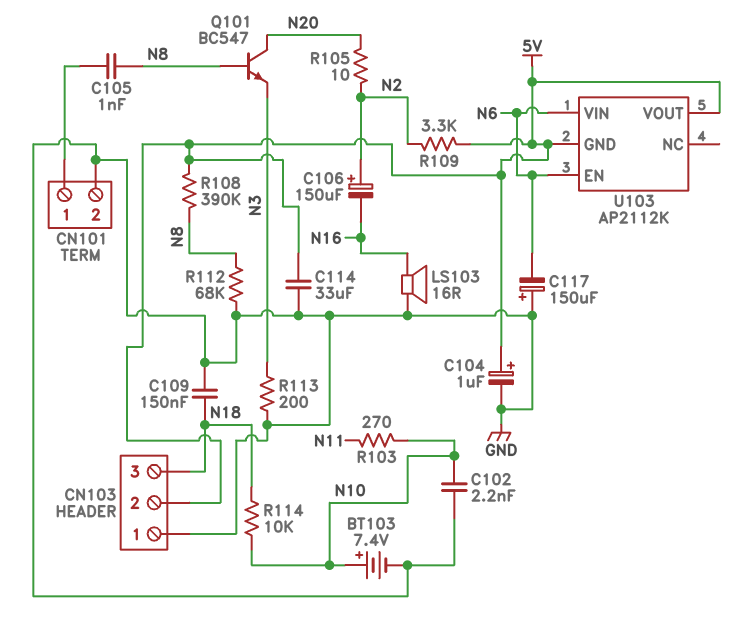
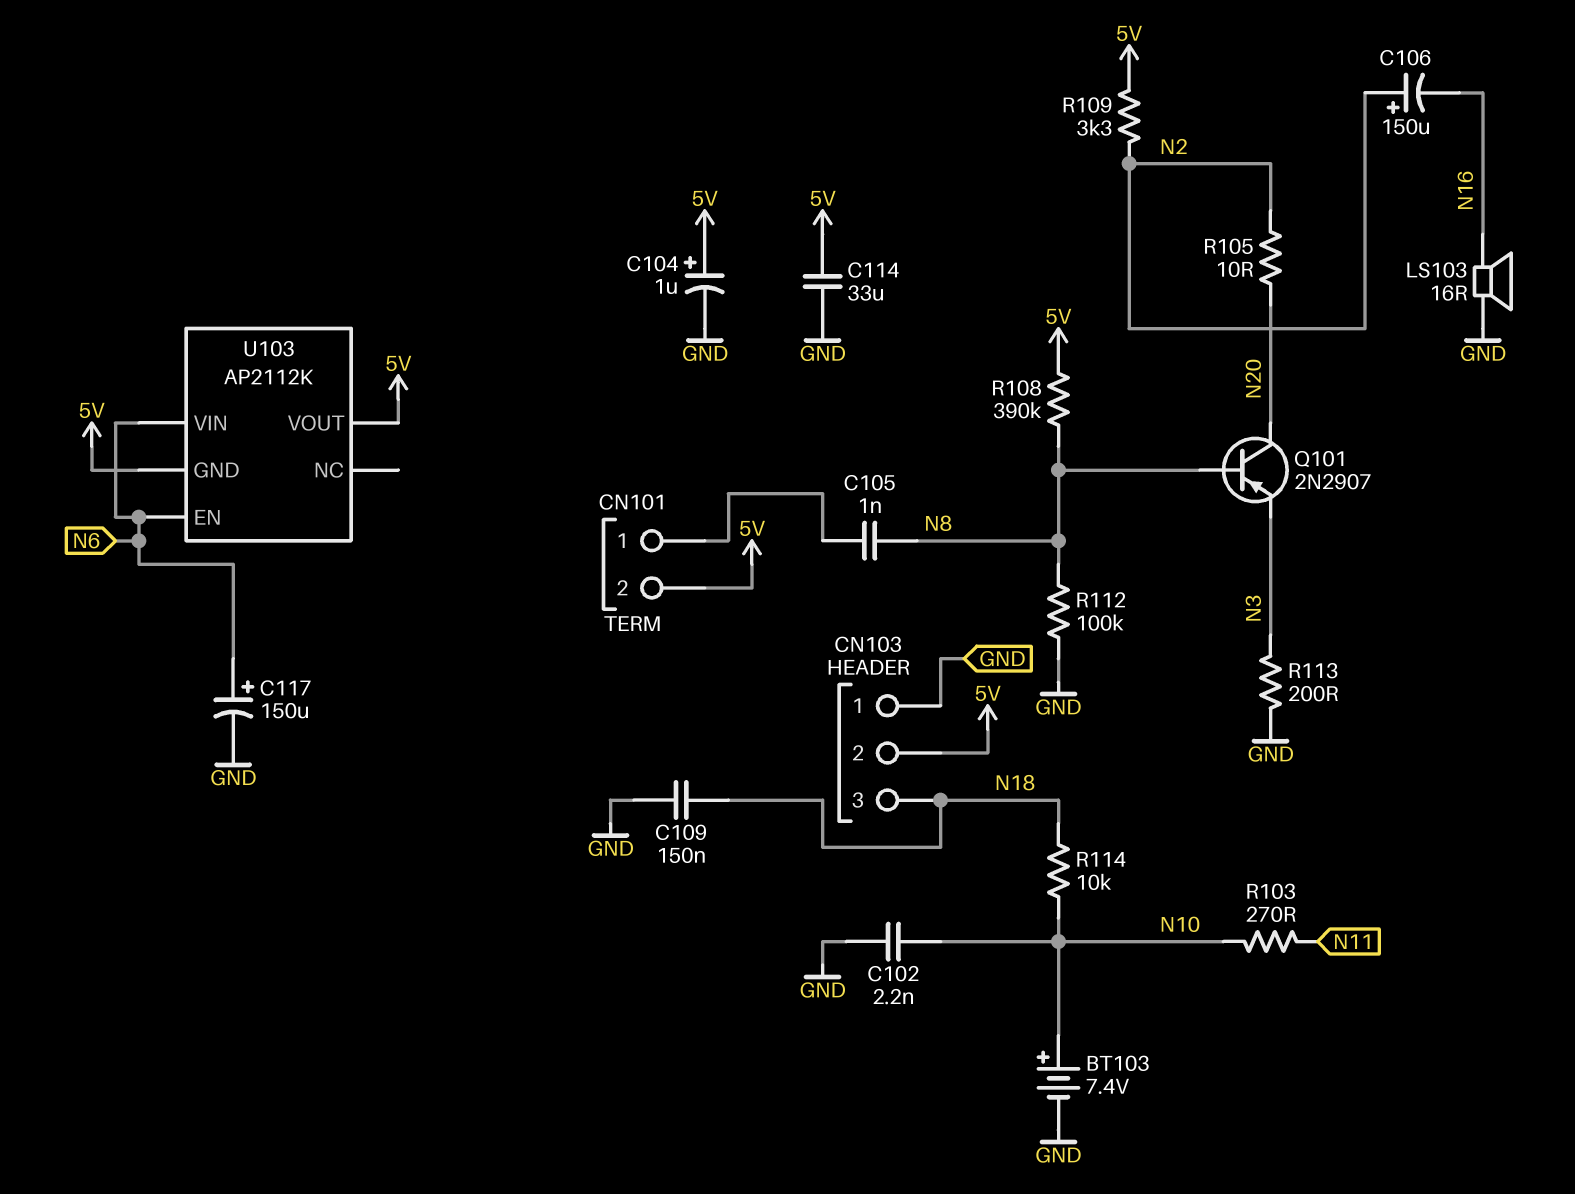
C117: 150uF (plus GND, minus N6) -> 150uF (plus N6, minus GND)
CN101 pin 2: GND -> 5V
Q101: NPN BC547 (B N8, C N20, E N3) -> PNP 2N2907 (B N8, C N20, E N3)
R112: 68k (GND, N8) -> 100k (GND, N8)

